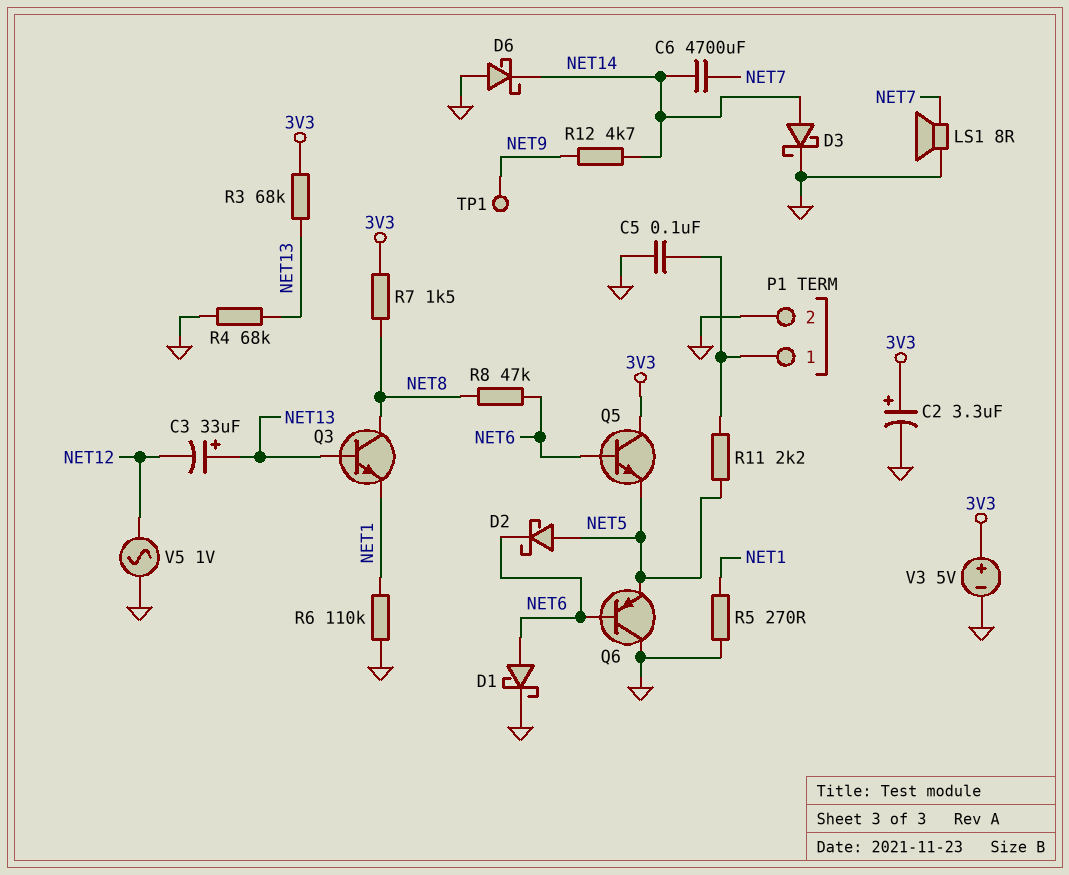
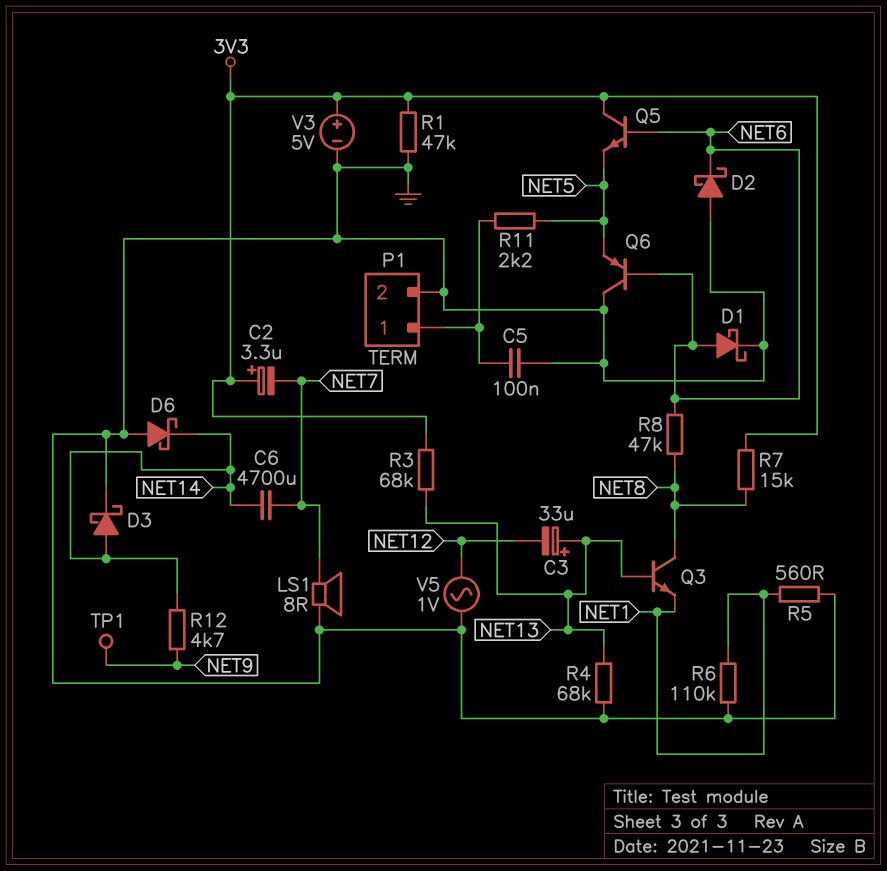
C2: 3.3uF (plus 3V3, minus GND) -> 3.3uF (plus 3V3, minus NET7)
D2: schottky (A NET5, K NET6) -> schottky (A GND, K NET6)
R1: none -> 47k (3V3, GND)
R5: 270 (GND, NET1) -> 560 (GND, NET1)
R7: 1.5k (3V3, NET8) -> 15k (3V3, NET8)

